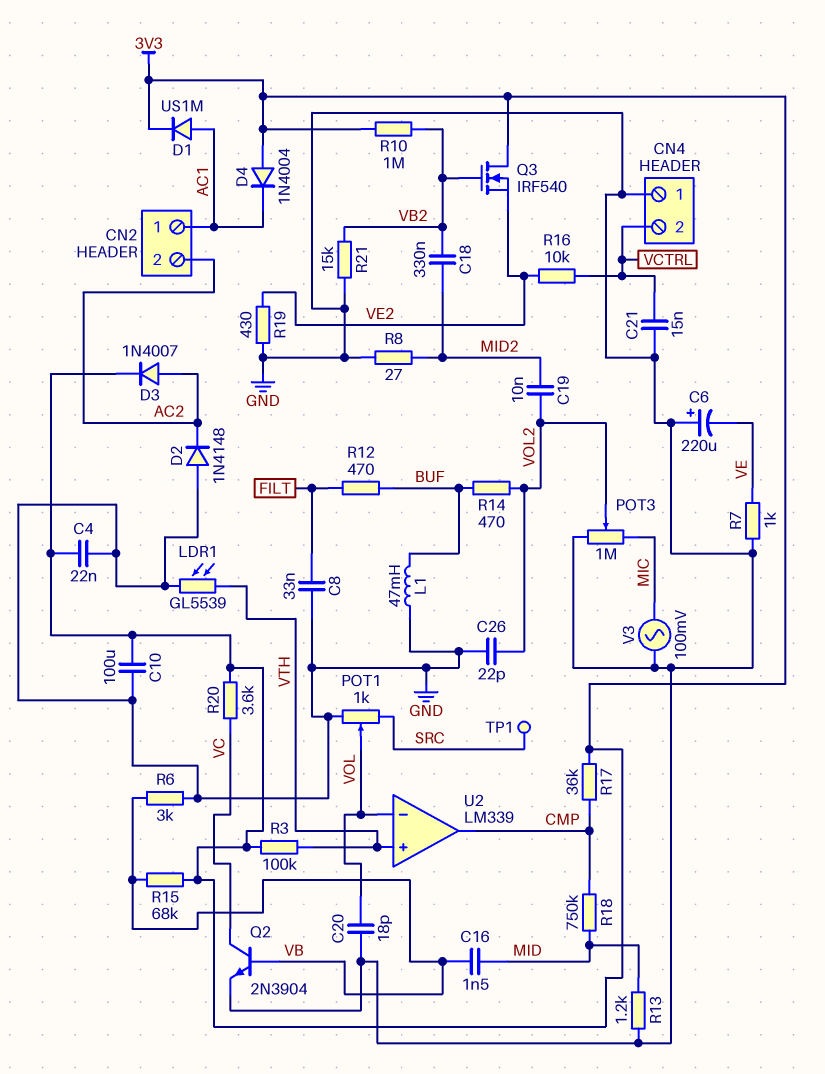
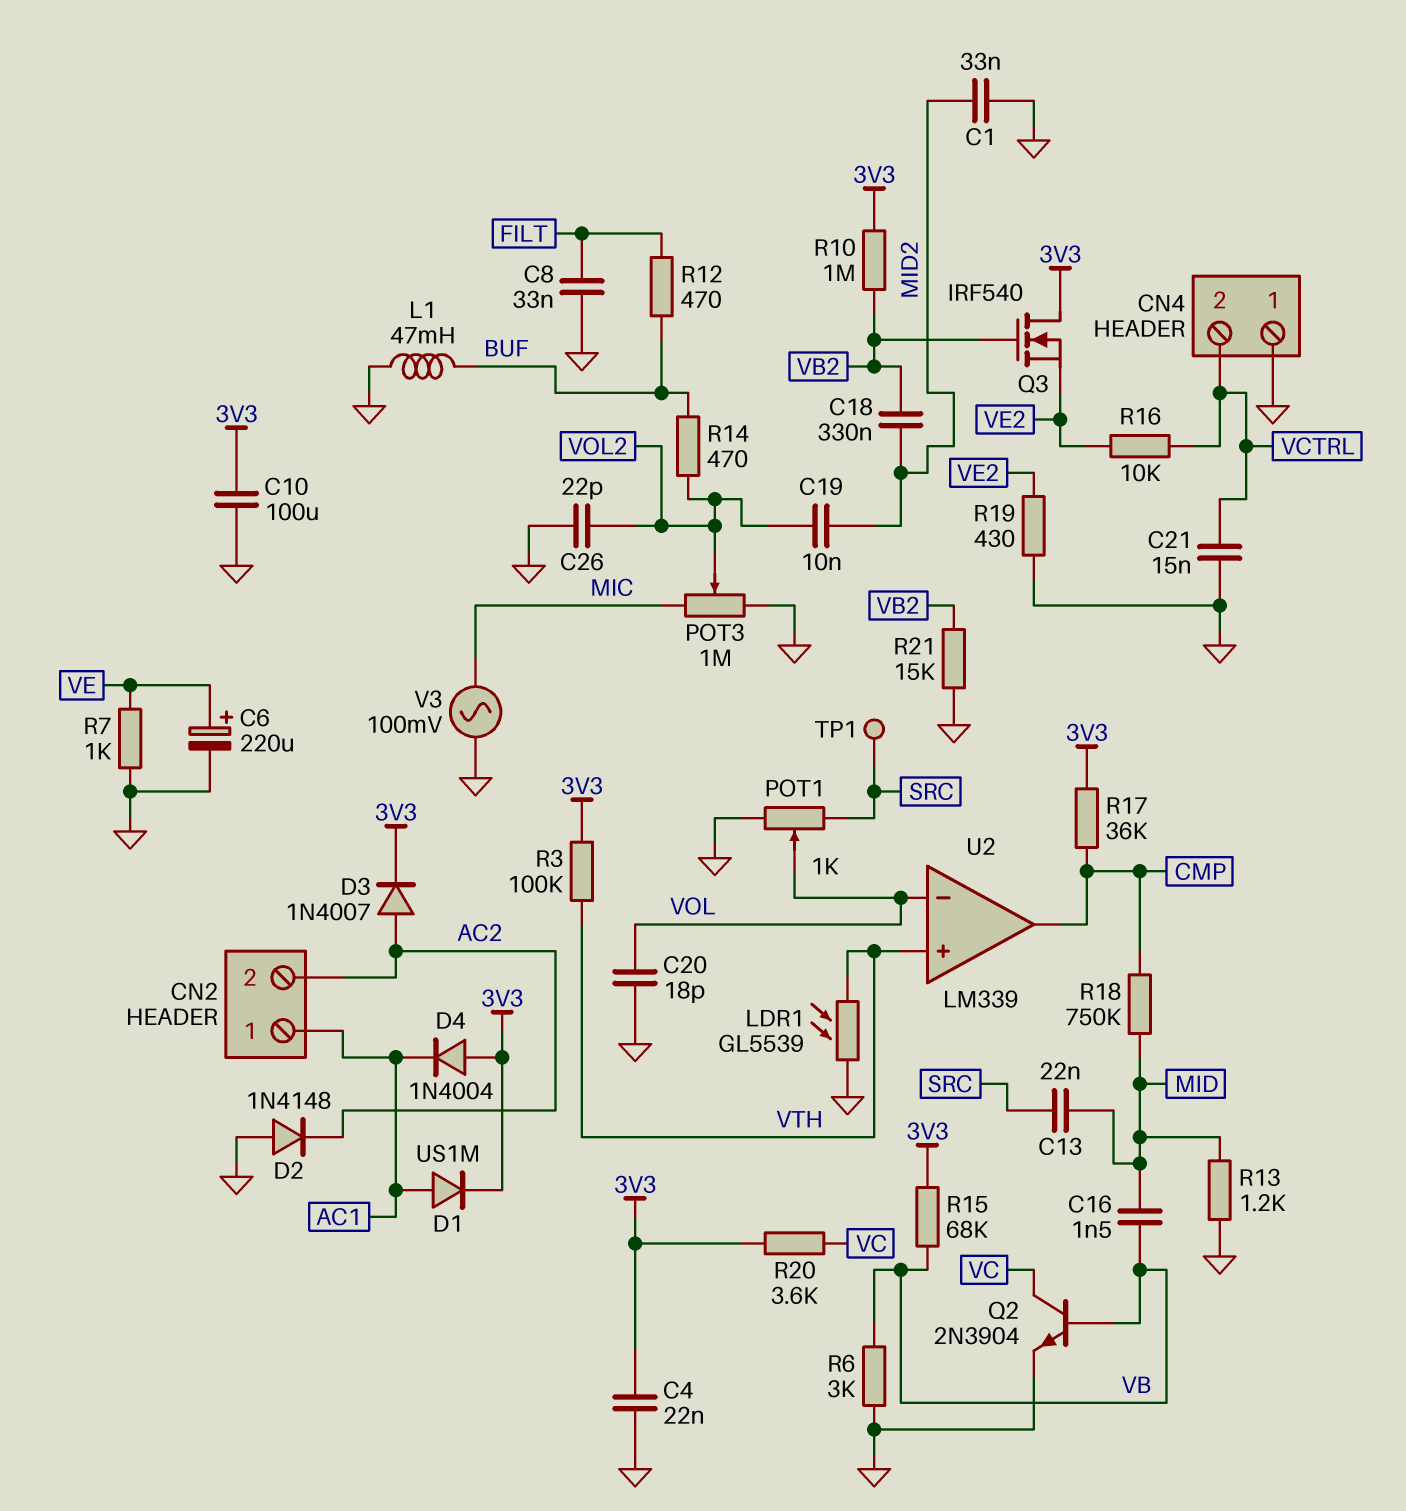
C1: none -> 33nF (GND, MID2)
C6: 220uF (plus GND, minus VE) -> 220uF (plus VE, minus GND)
C13: none -> 22nF (MID, SRC)
R8: 27 (GND, MID2) -> none

